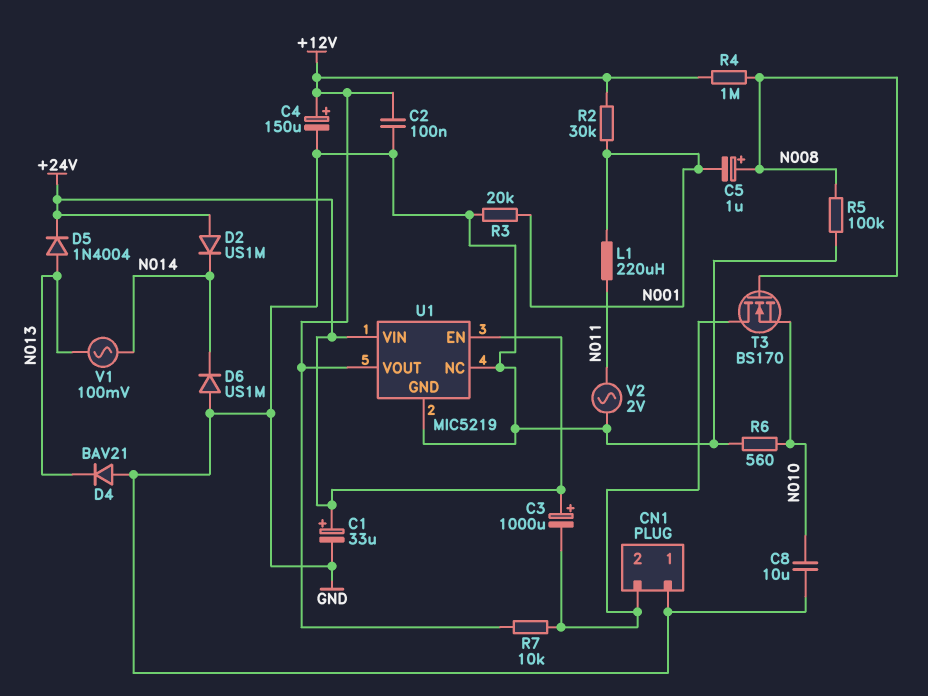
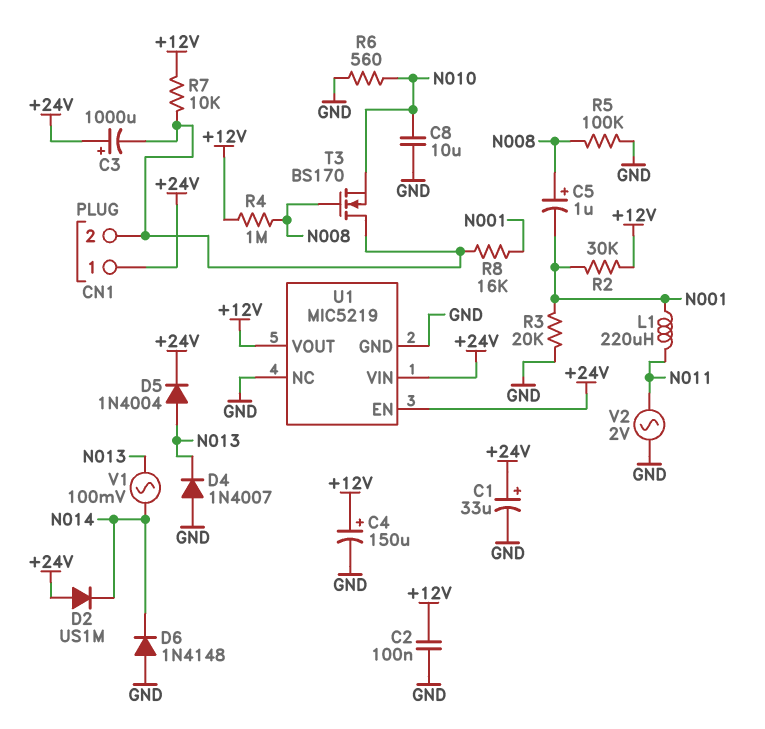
CN1 pin 1: GND -> +24V
D4: diode BAV21 (A GND, K N013) -> diode 1N4007 (A GND, K N013)
D6: diode US1M (A GND, K N014) -> diode 1N4148 (A GND, K N014)
R8: none -> 16k (CN1/2, N001)

